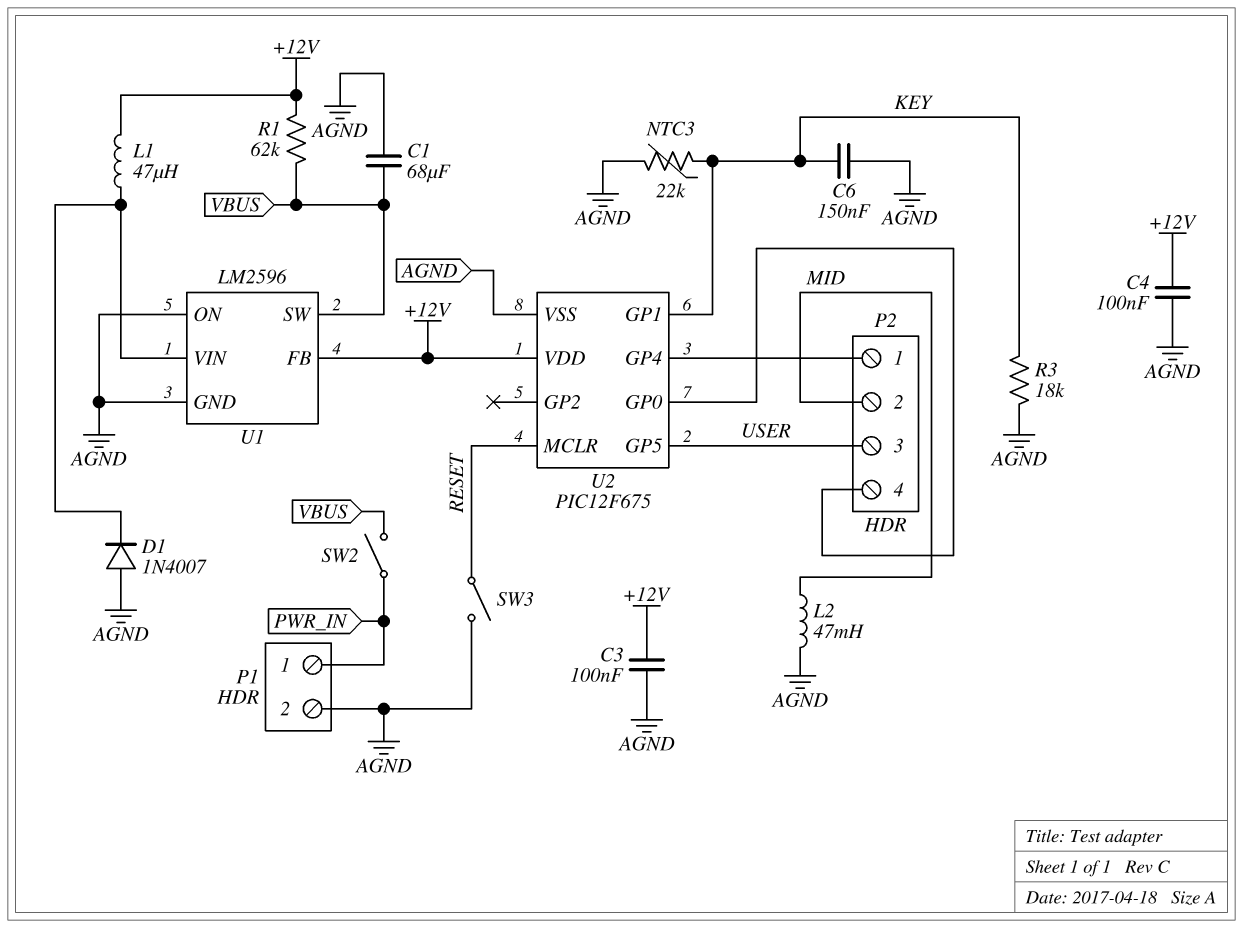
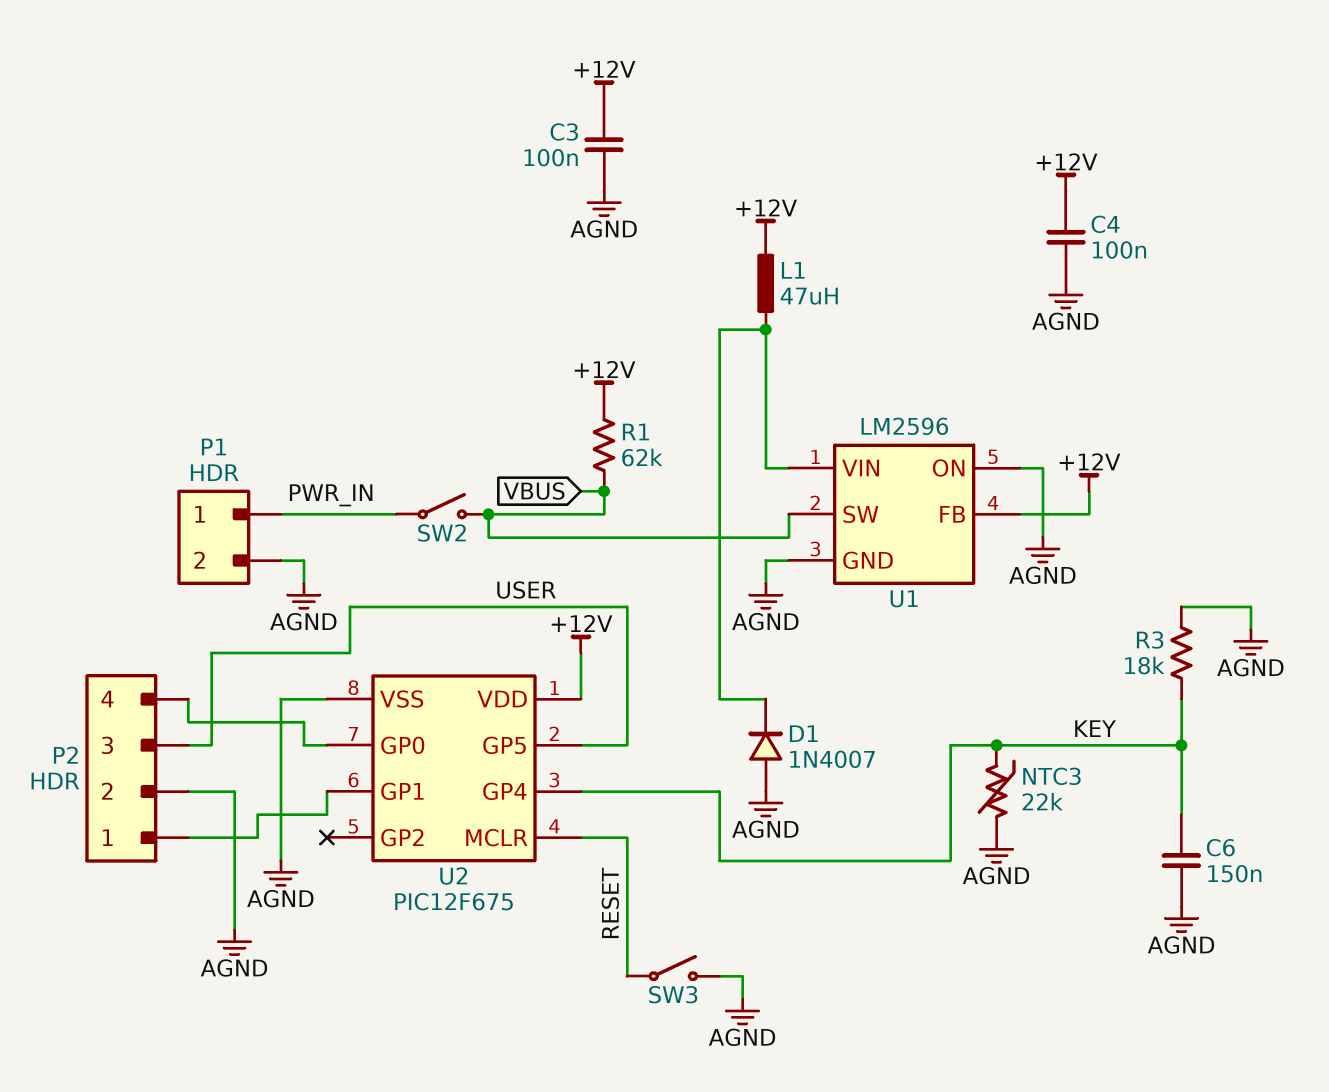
C1: 68uF (AGND, VBUS) -> none
L2: 47mH (AGND, MID) -> none
P2 pin 2: MID -> AGND
U2 pin GP1: KEY -> P2/1
U2 pin GP4: P2/1 -> KEY

